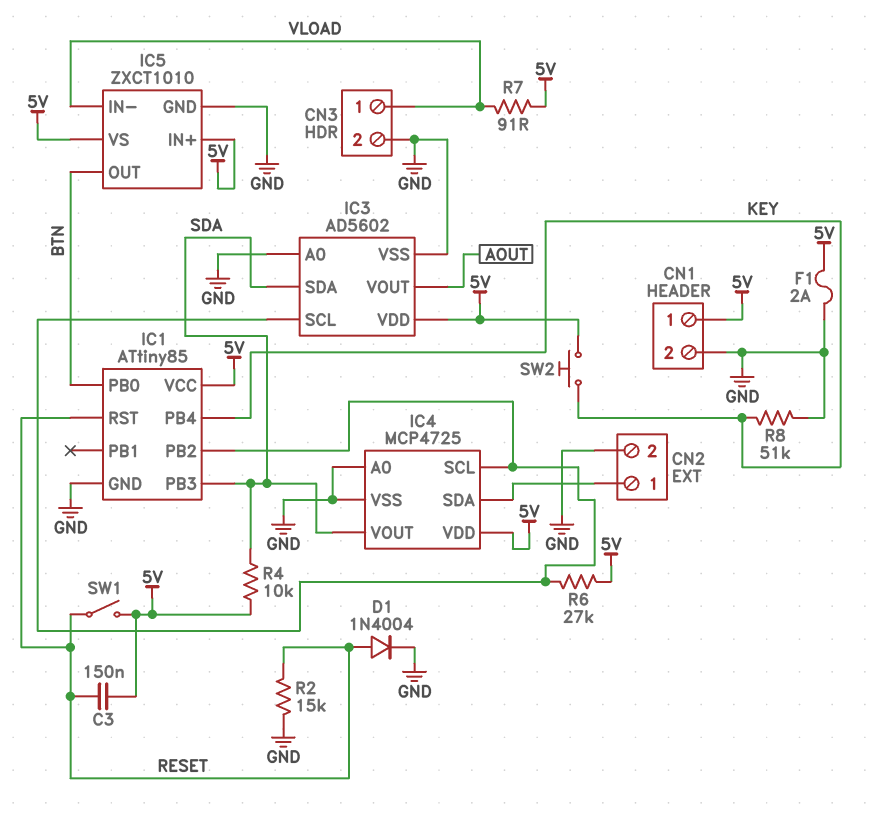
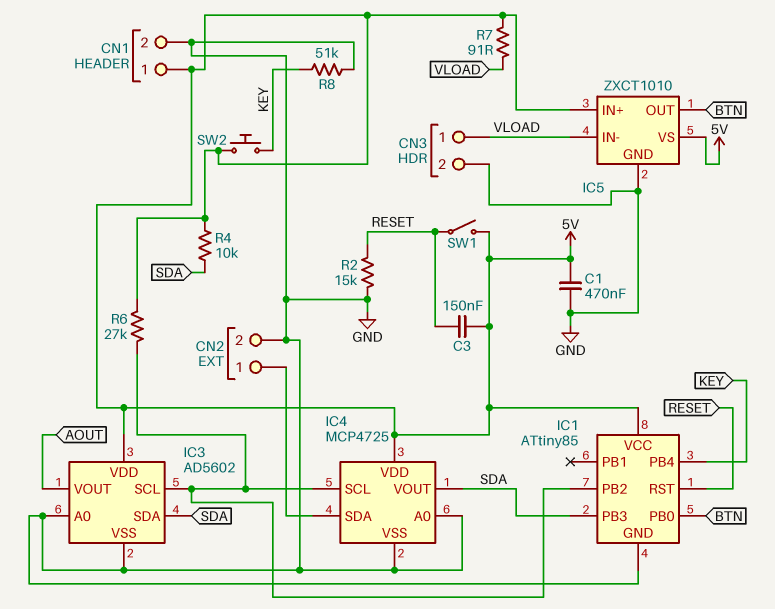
C1: none -> 470nF (5V, GND)
D1: diode 1N4004 (A RESET, K GND) -> none
F1: 2A (5V, GND) -> none

